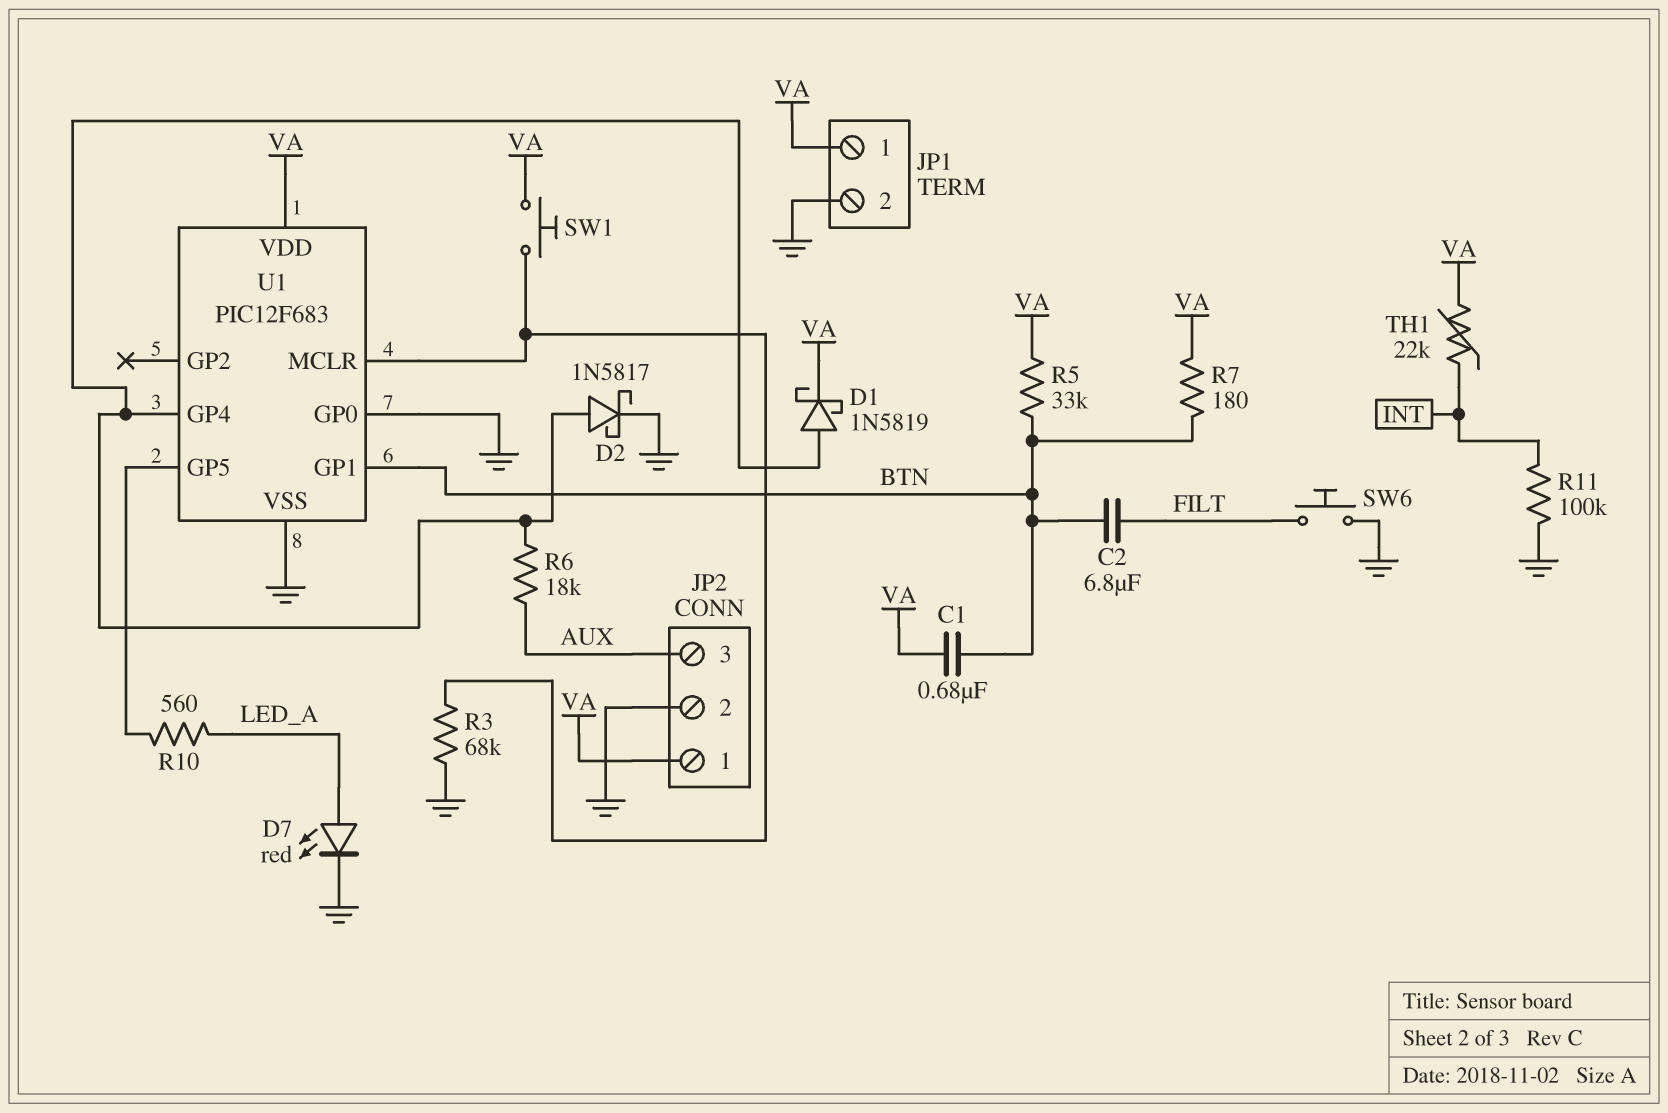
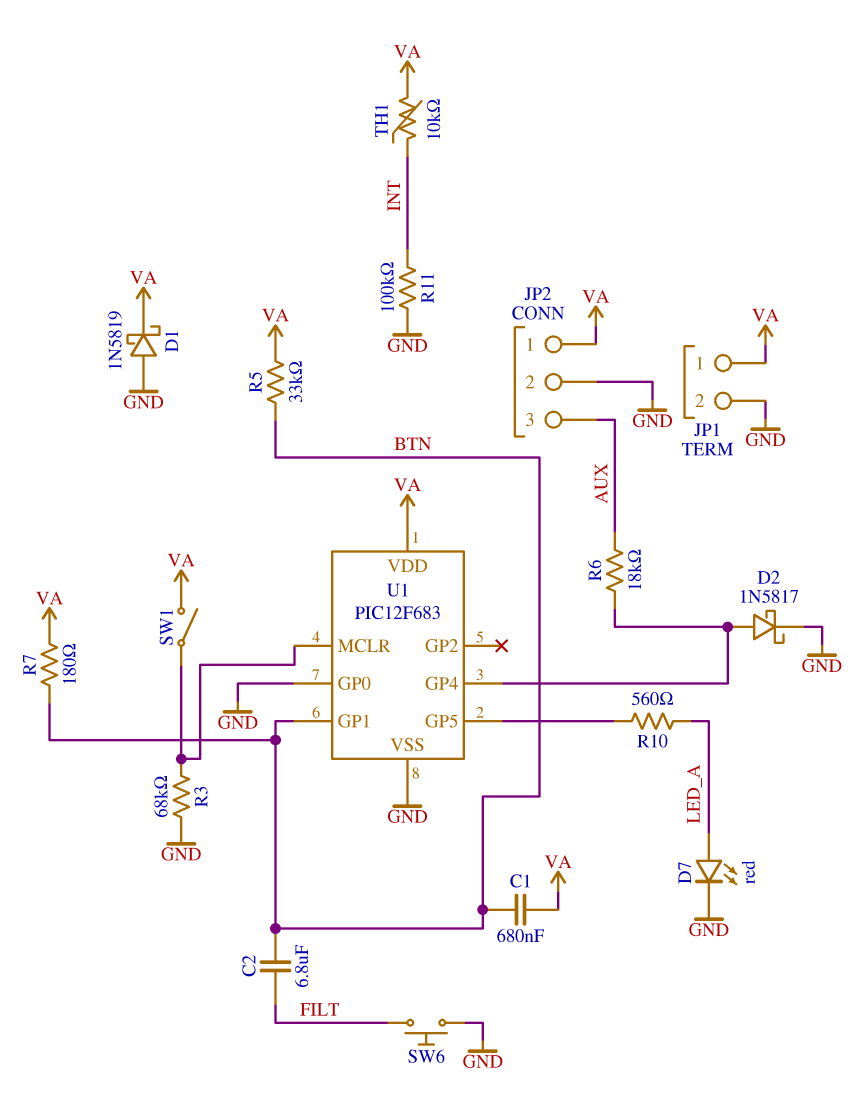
D1: schottky 1N5819 (A U1/GP4, K VA) -> schottky 1N5819 (A GND, K VA)
SW1: button (U1/MCLR, VA) -> switch (U1/MCLR, VA)
TH1: 22k (INT, VA) -> 10k (INT, VA)

